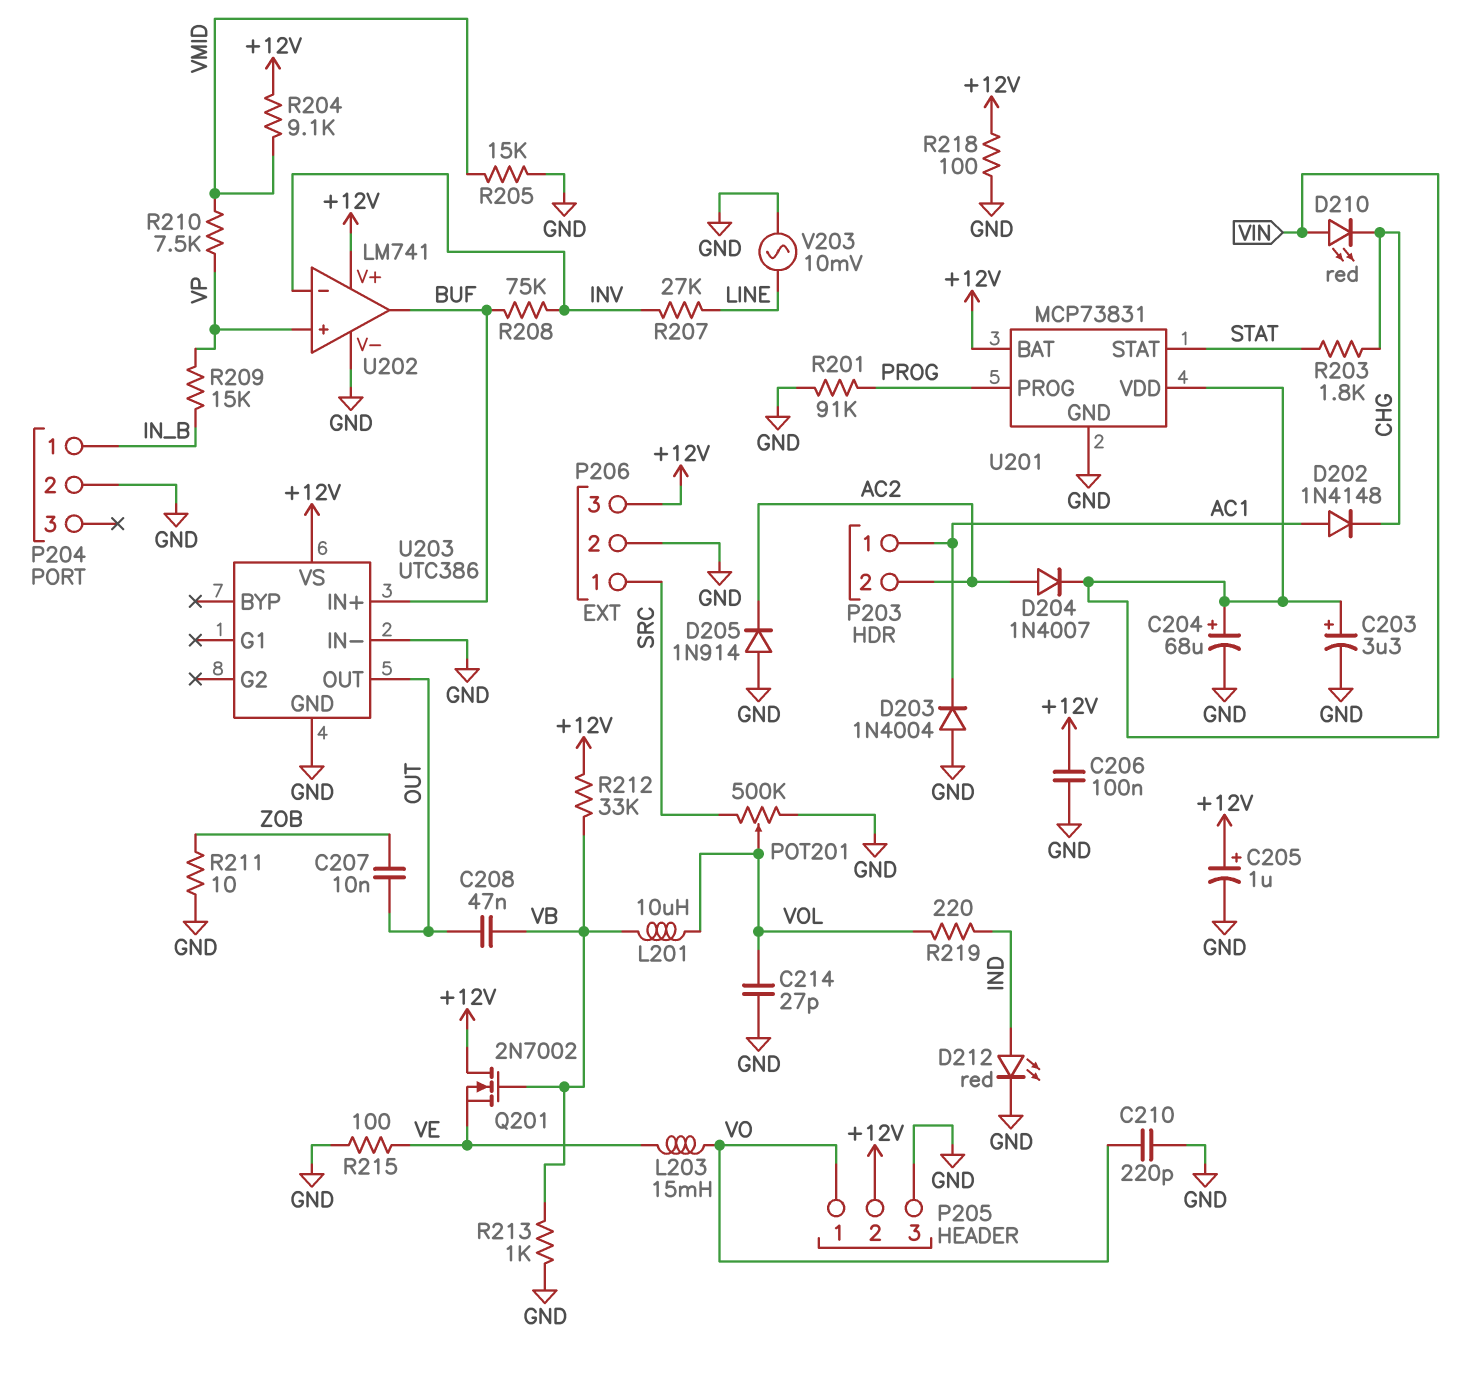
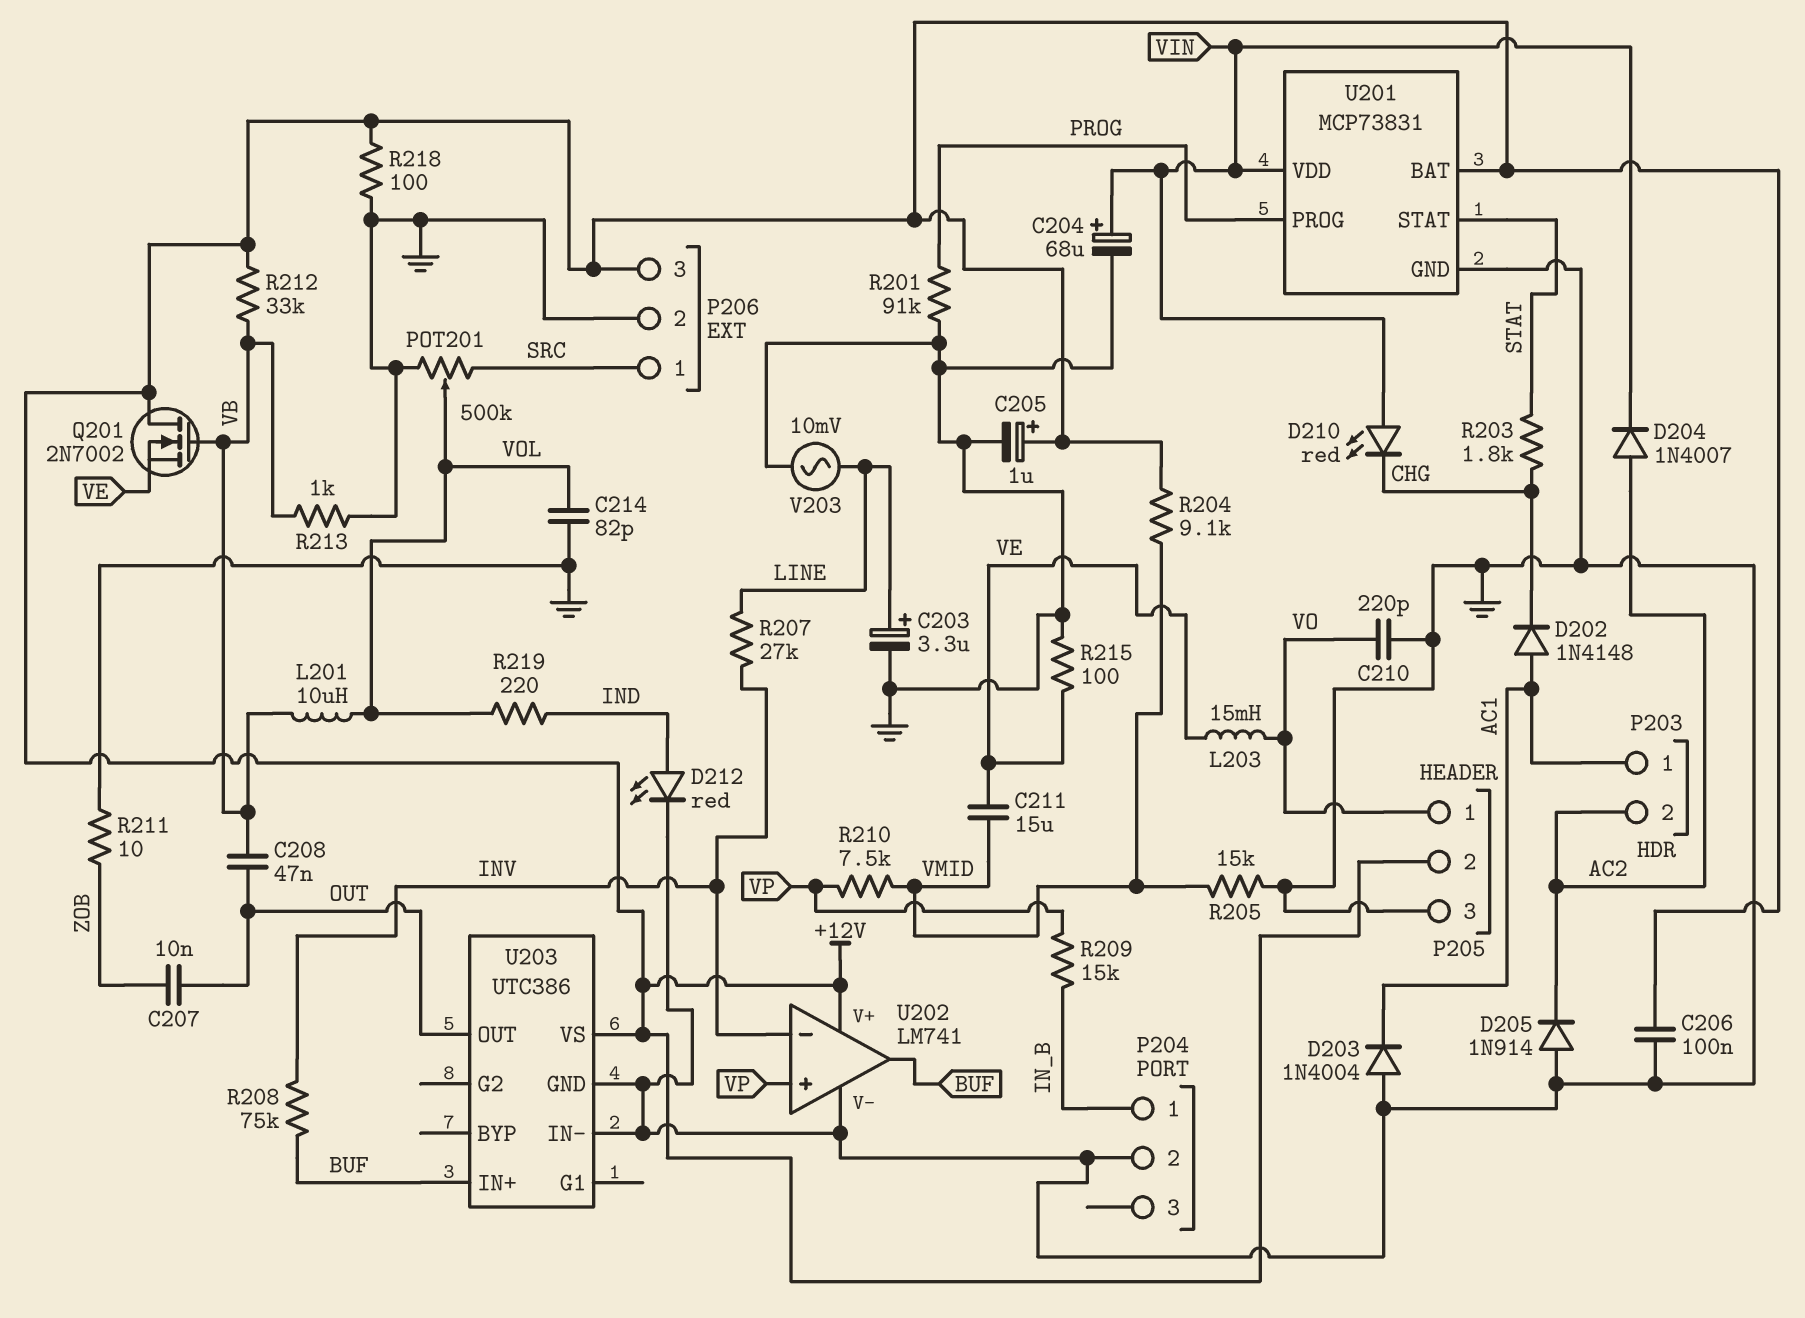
C203: 3.3uF (plus VIN, minus GND) -> 3.3uF (plus LINE, minus GND)
C211: none -> 15uF (VE, VMID)
C214: 27pF (GND, VOL) -> 82pF (GND, VOL)

